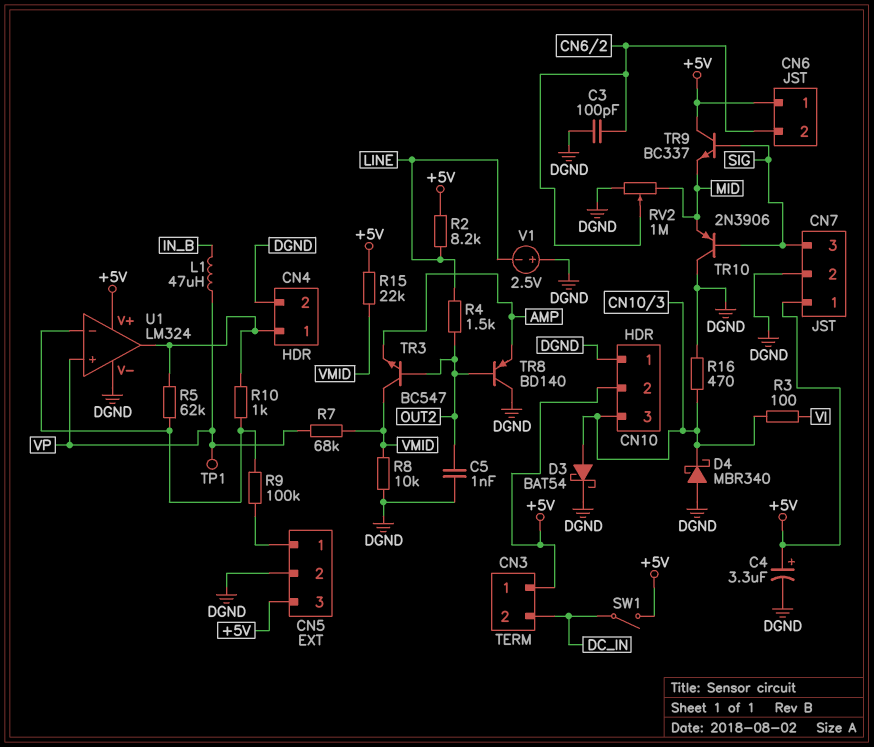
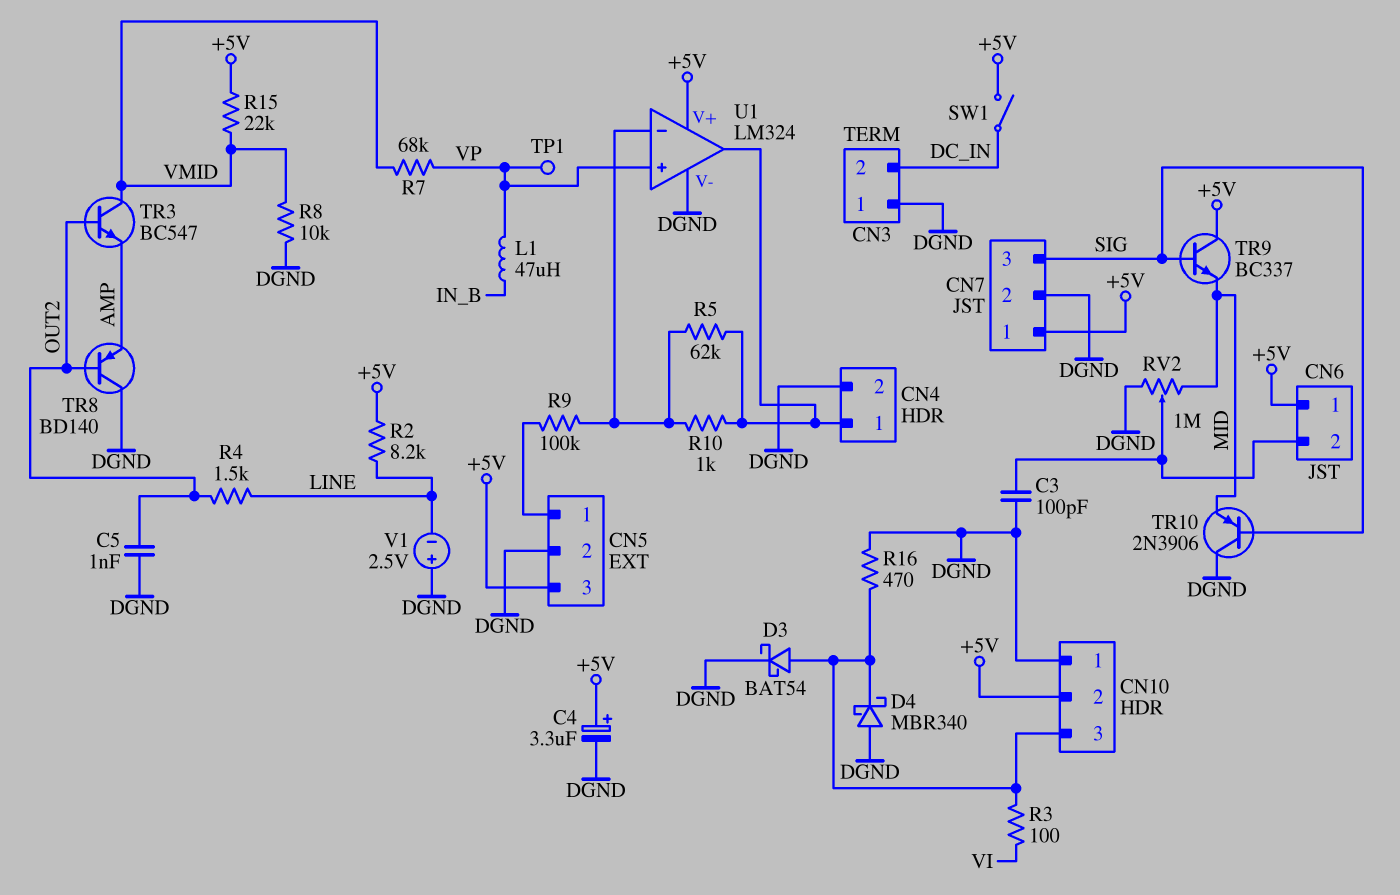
CN3 pin 1: +5V -> DGND

